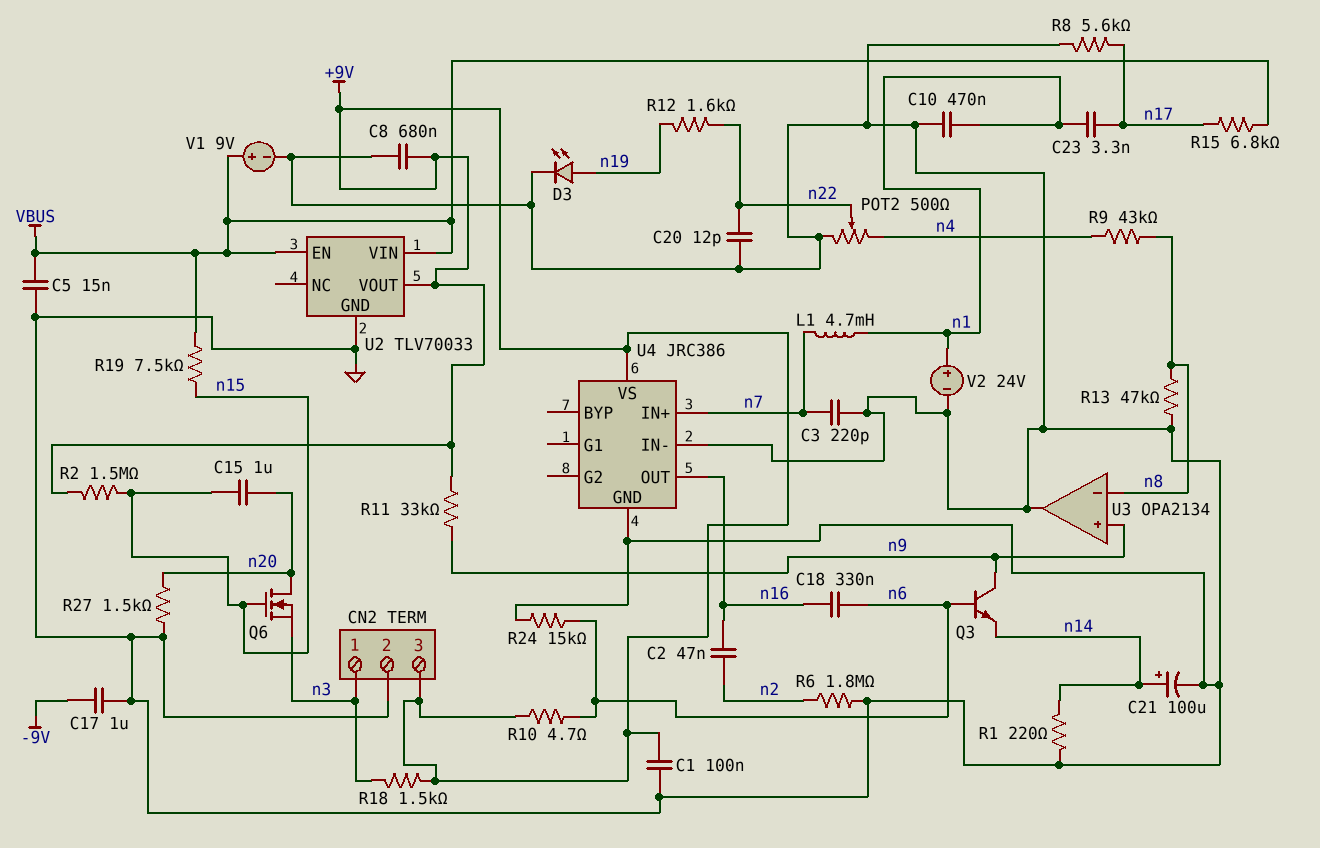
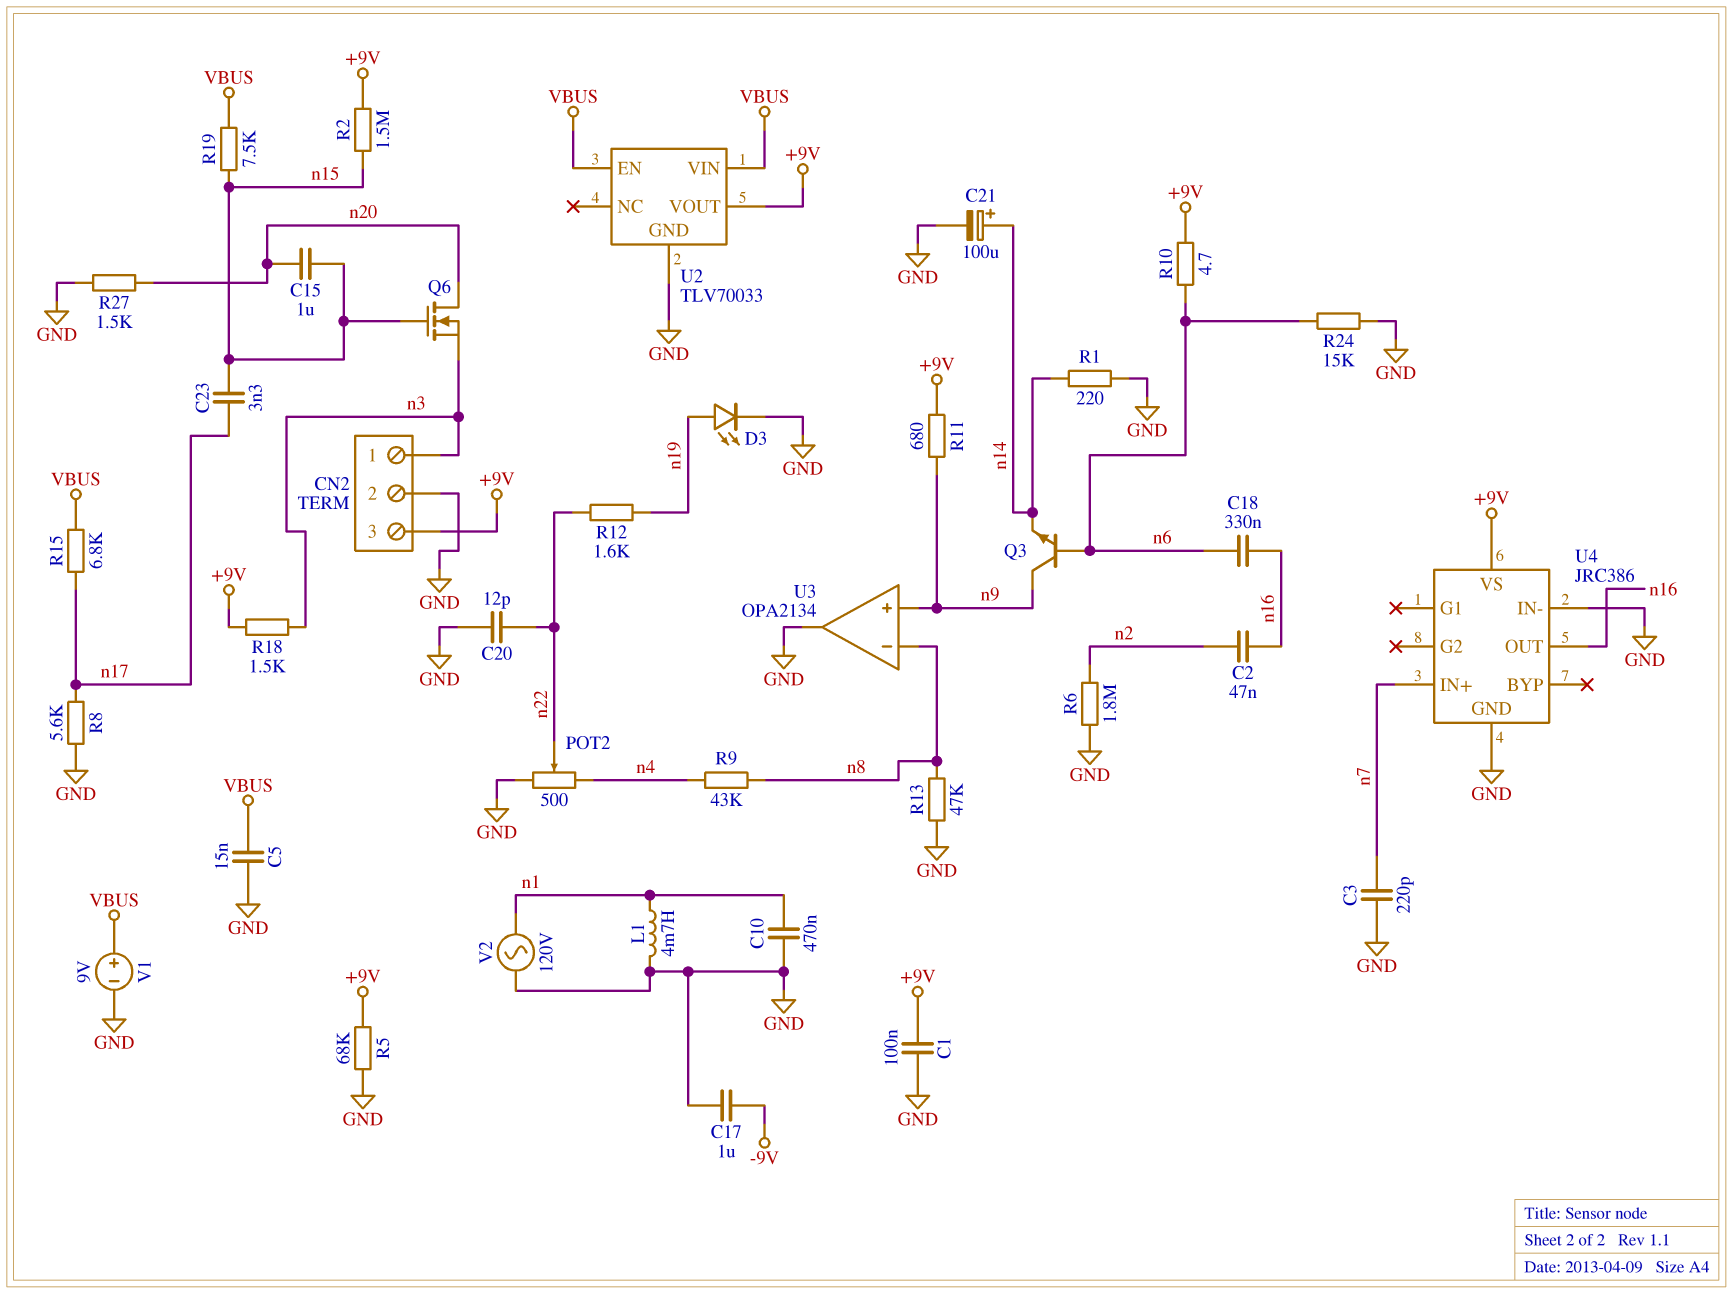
C8: 680nF (+9V, GND) -> none
C23: 3.3nF (n1, n17) -> 3.3nF (n15, n17)
L1: 4.7mH (n1, n7) -> 4.7mH (GND, n1)
R5: none -> 68k (+9V, GND)
R11: 33k (+9V, n9) -> 680 (+9V, n9)
V2: 24V (plus n1, minus GND) -> AC 120V (GND, n1)

